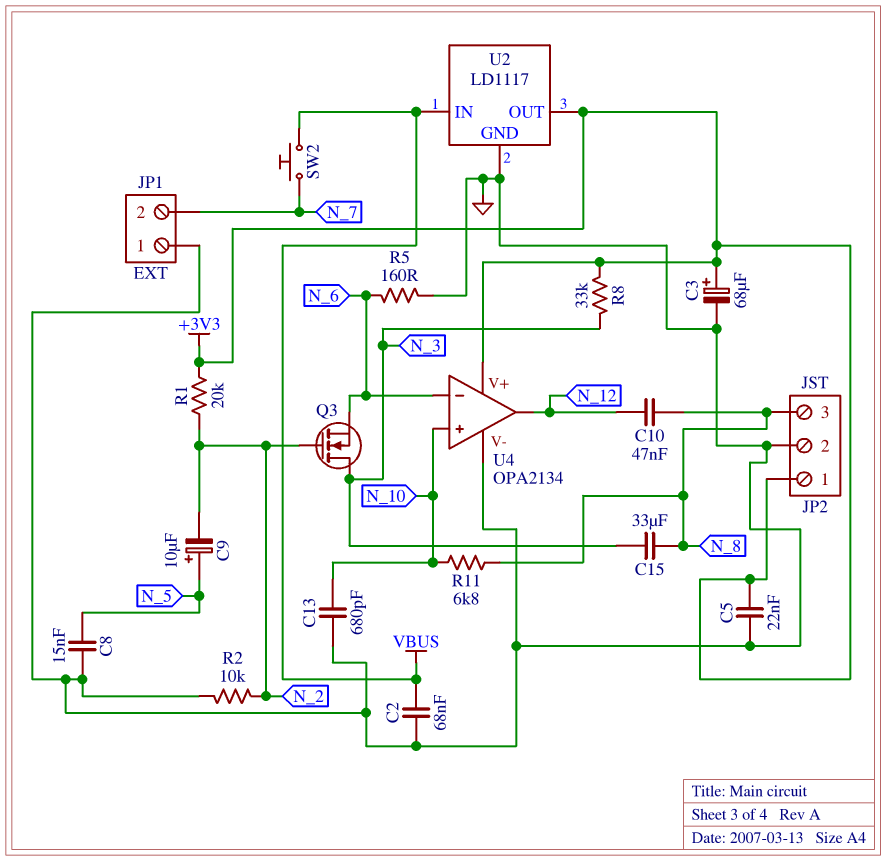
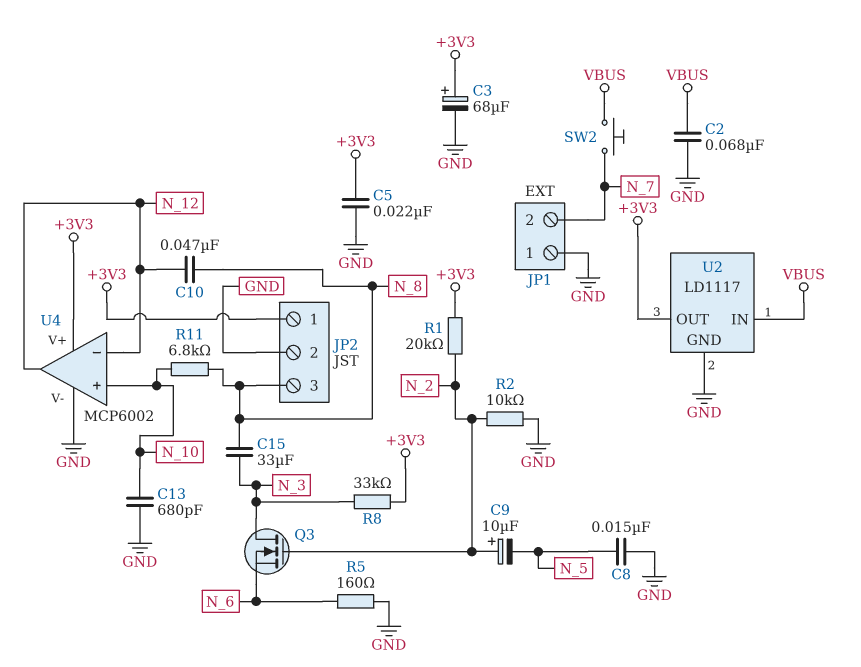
C9: 10uF (plus N_5, minus N_2) -> 10uF (plus N_2, minus N_5)
U4: OPA2134 -> MCP6002
U4 pin in-: N_6 -> N_12

